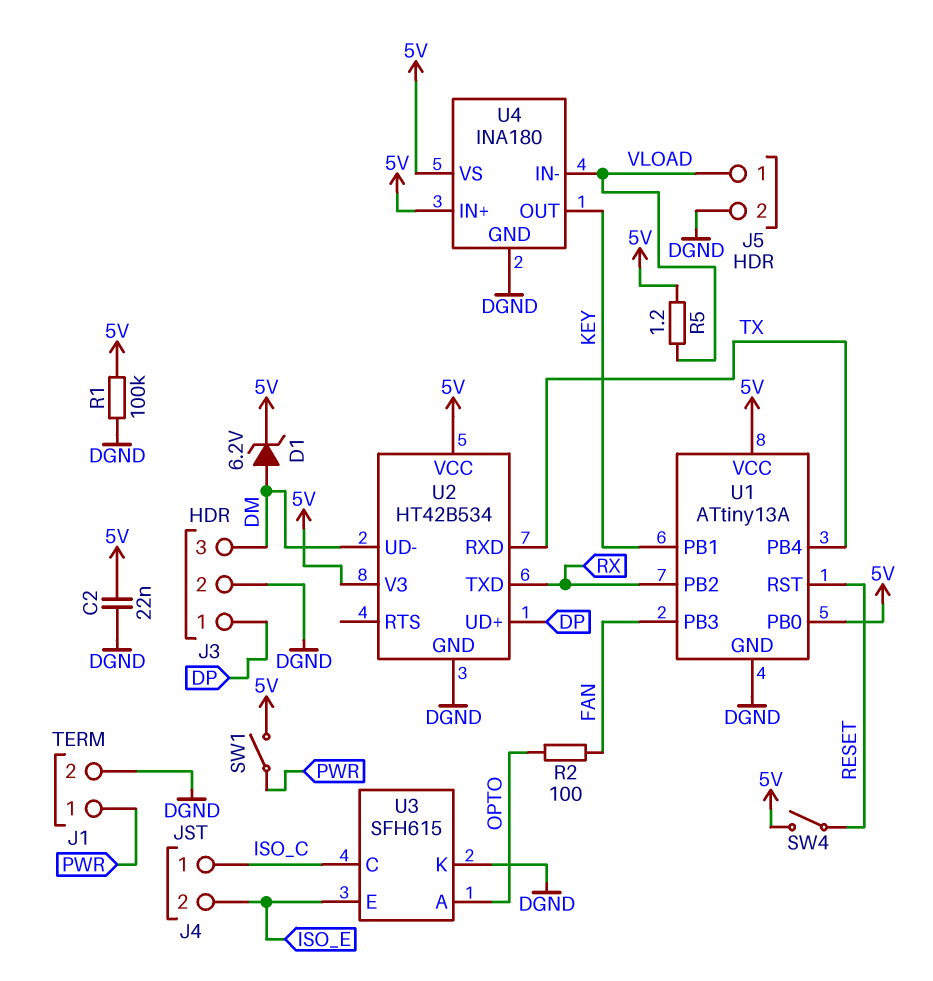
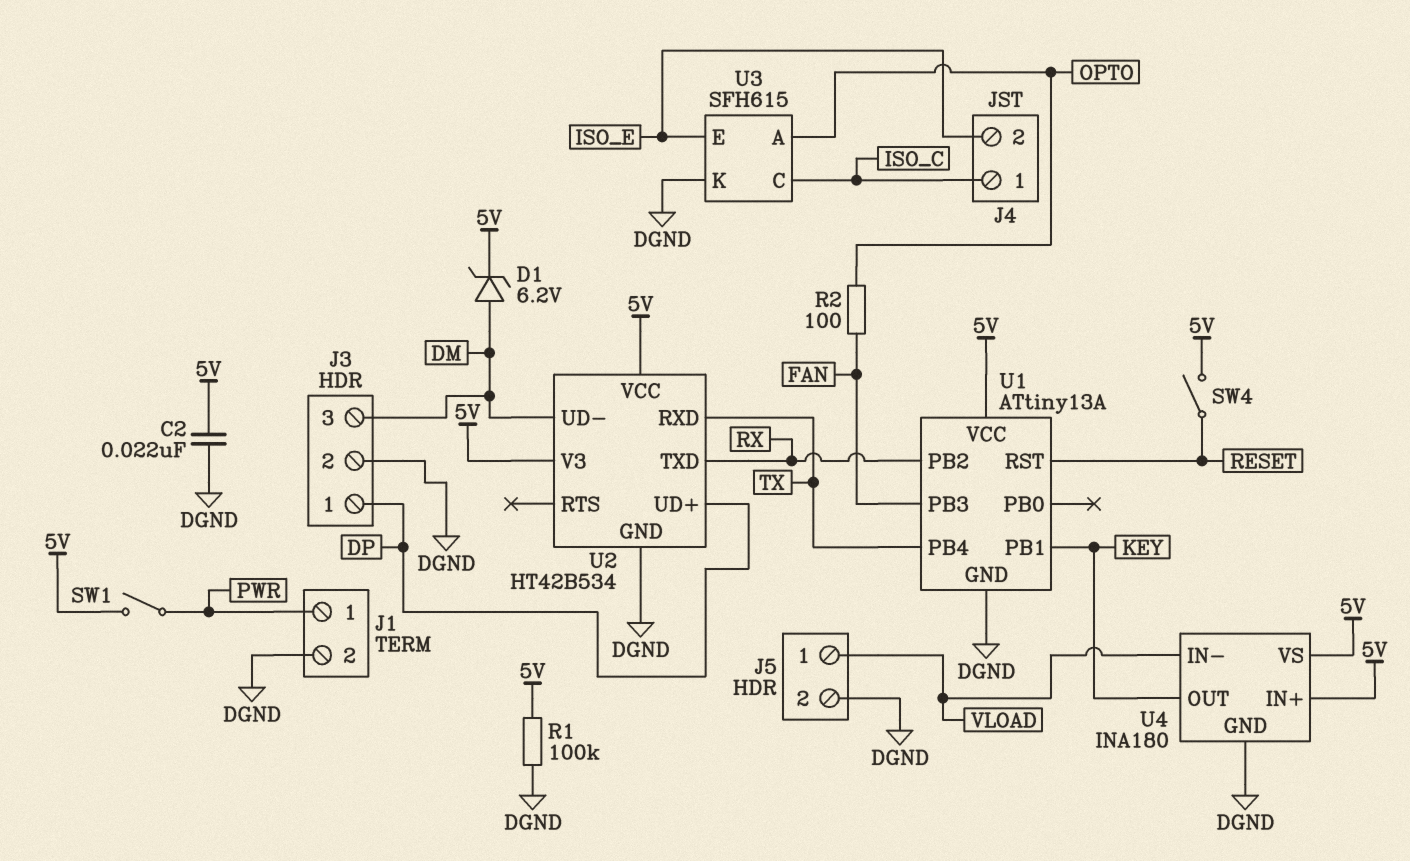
R5: 1.2 (5V, VLOAD) -> none
U1 pin PB0: 5V -> none

